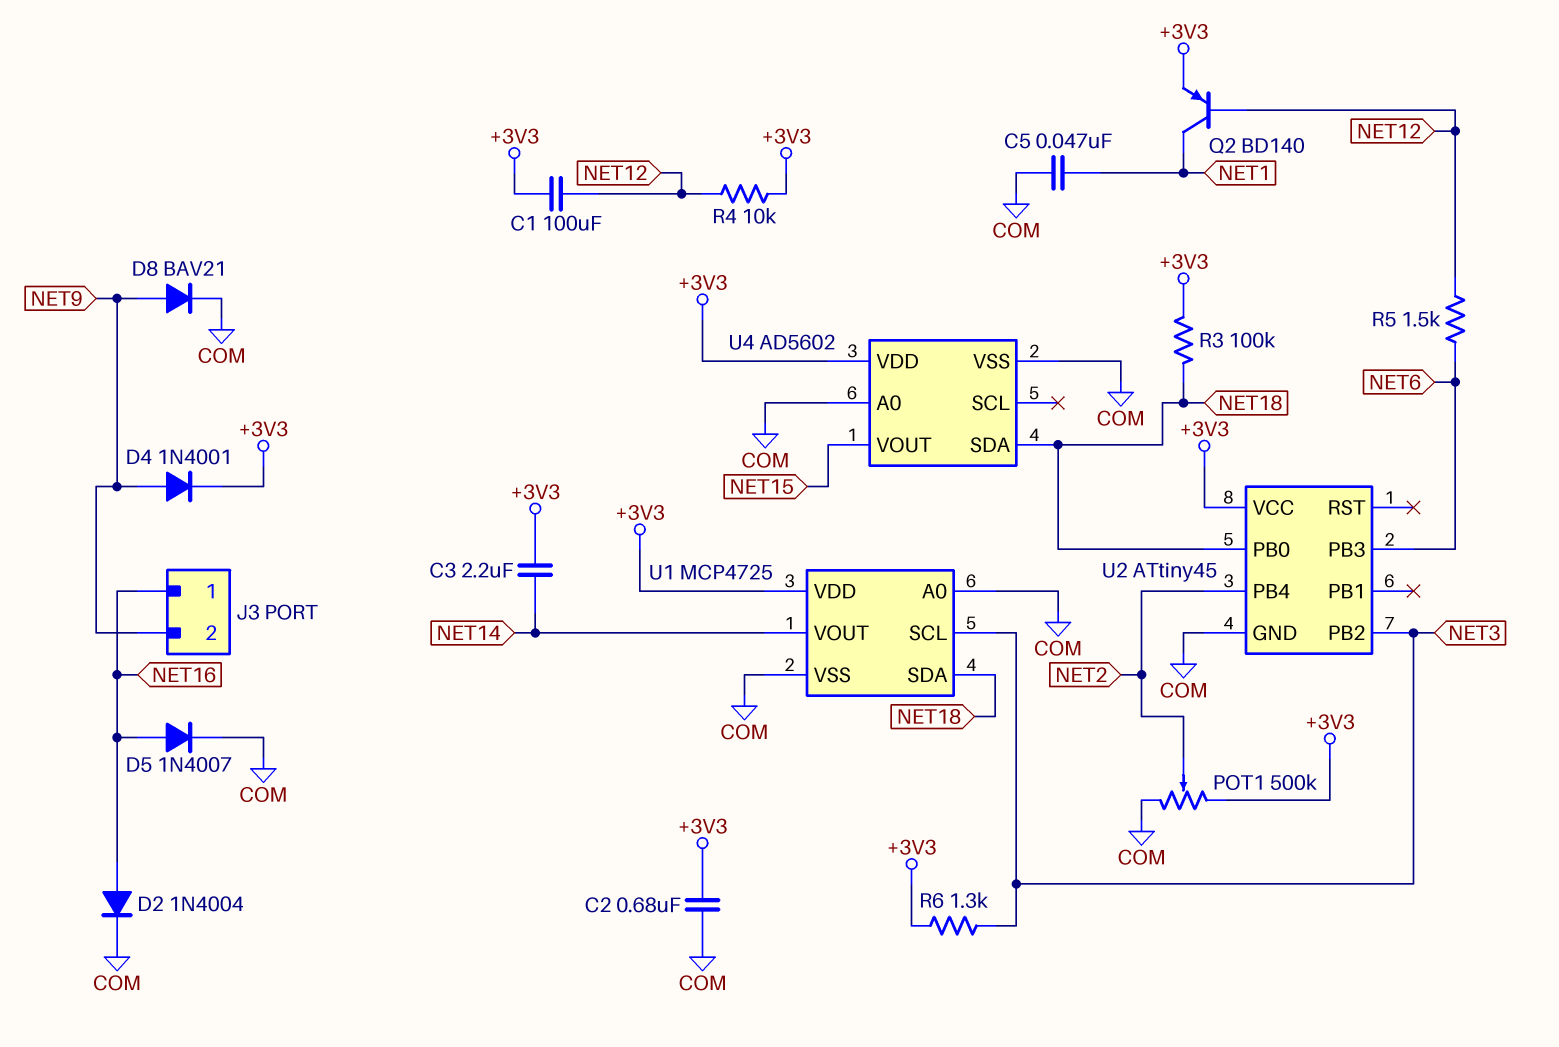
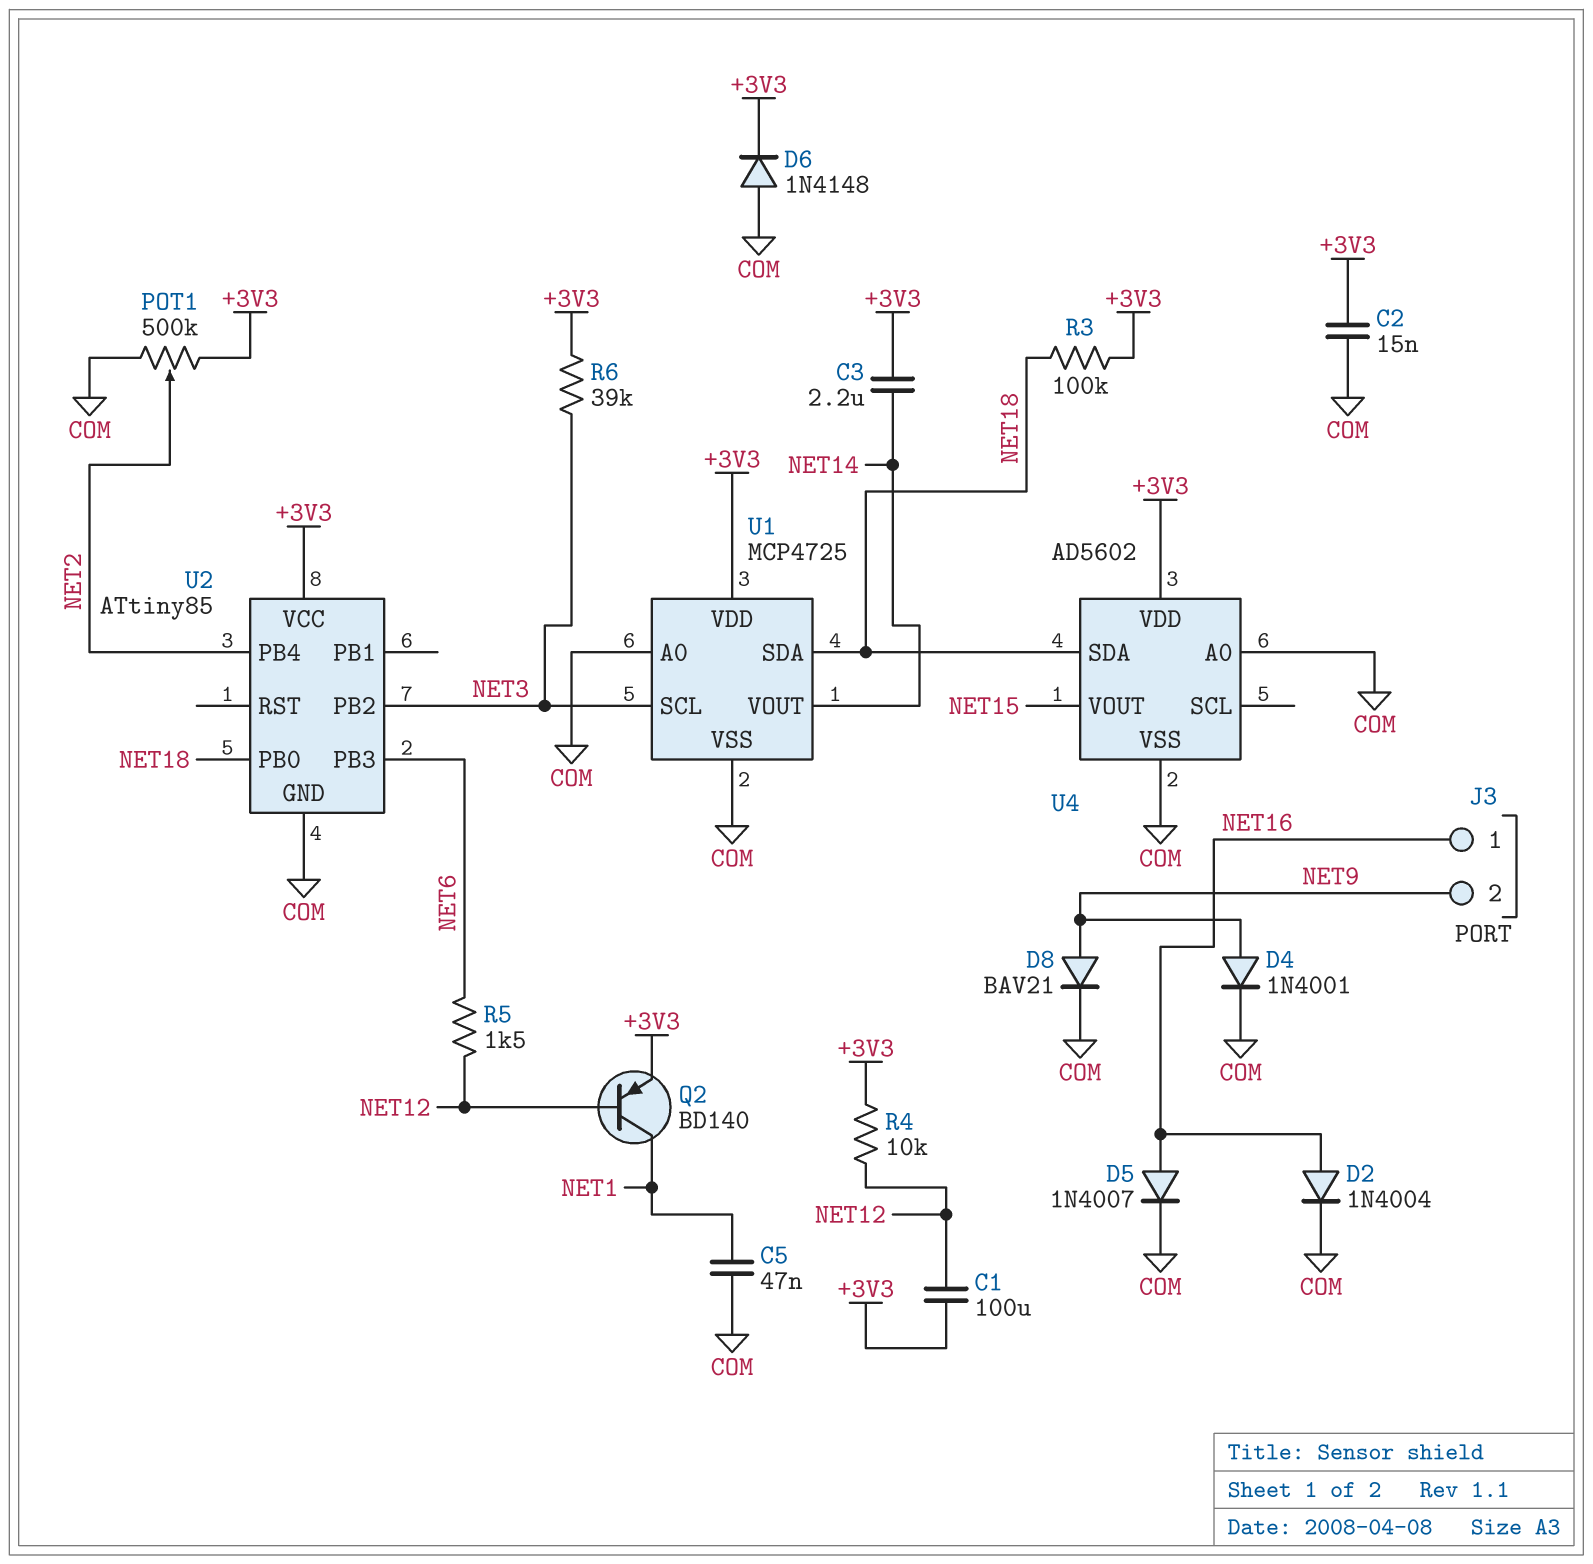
C2: 680nF (+3V3, COM) -> 15nF (+3V3, COM)
D4: diode 1N4001 (A NET9, K +3V3) -> diode 1N4001 (A NET9, K COM)
D6: none -> diode 1N4148 (A COM, K +3V3)
R6: 1.3k (+3V3, NET3) -> 39k (+3V3, NET3)
U2: ATtiny45 -> ATtiny85

